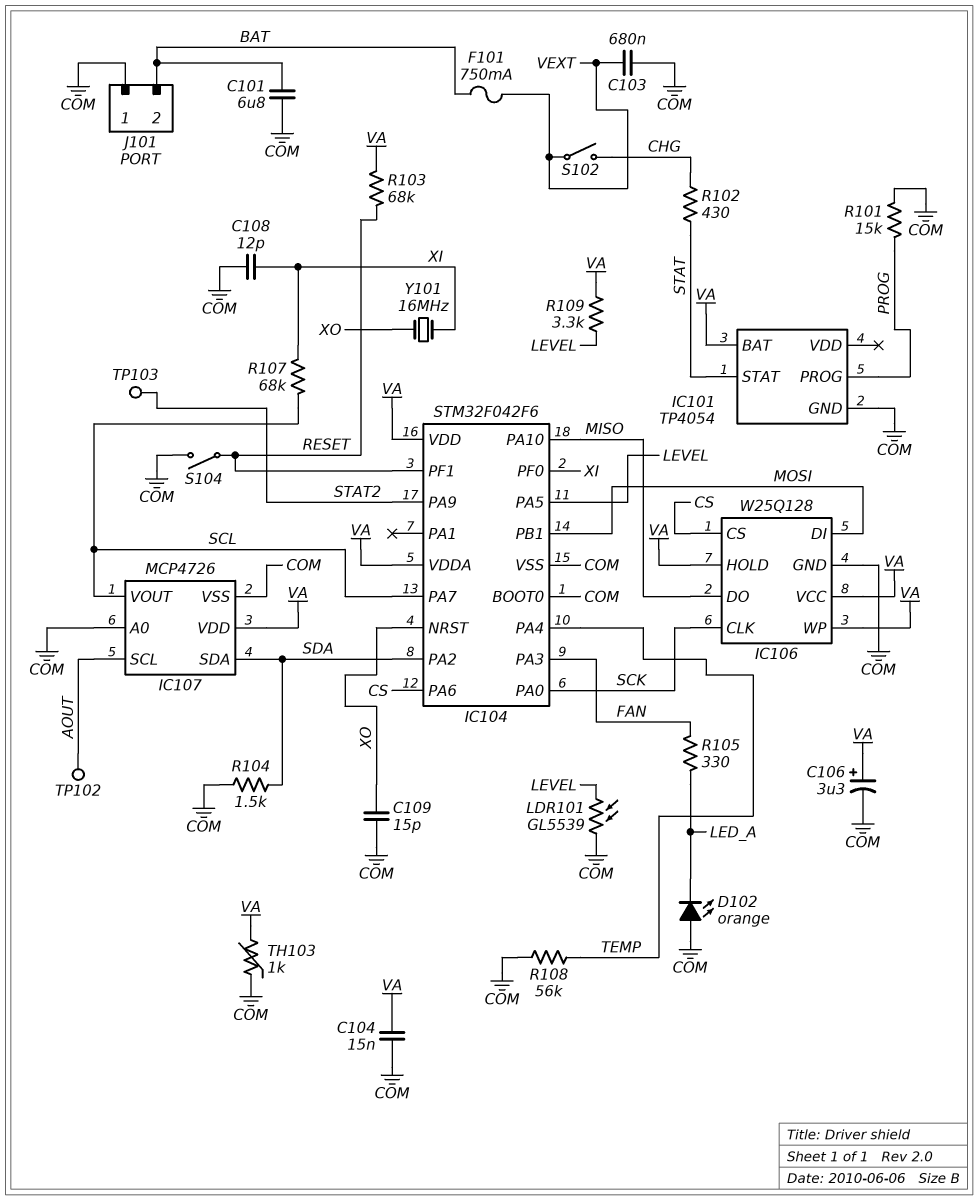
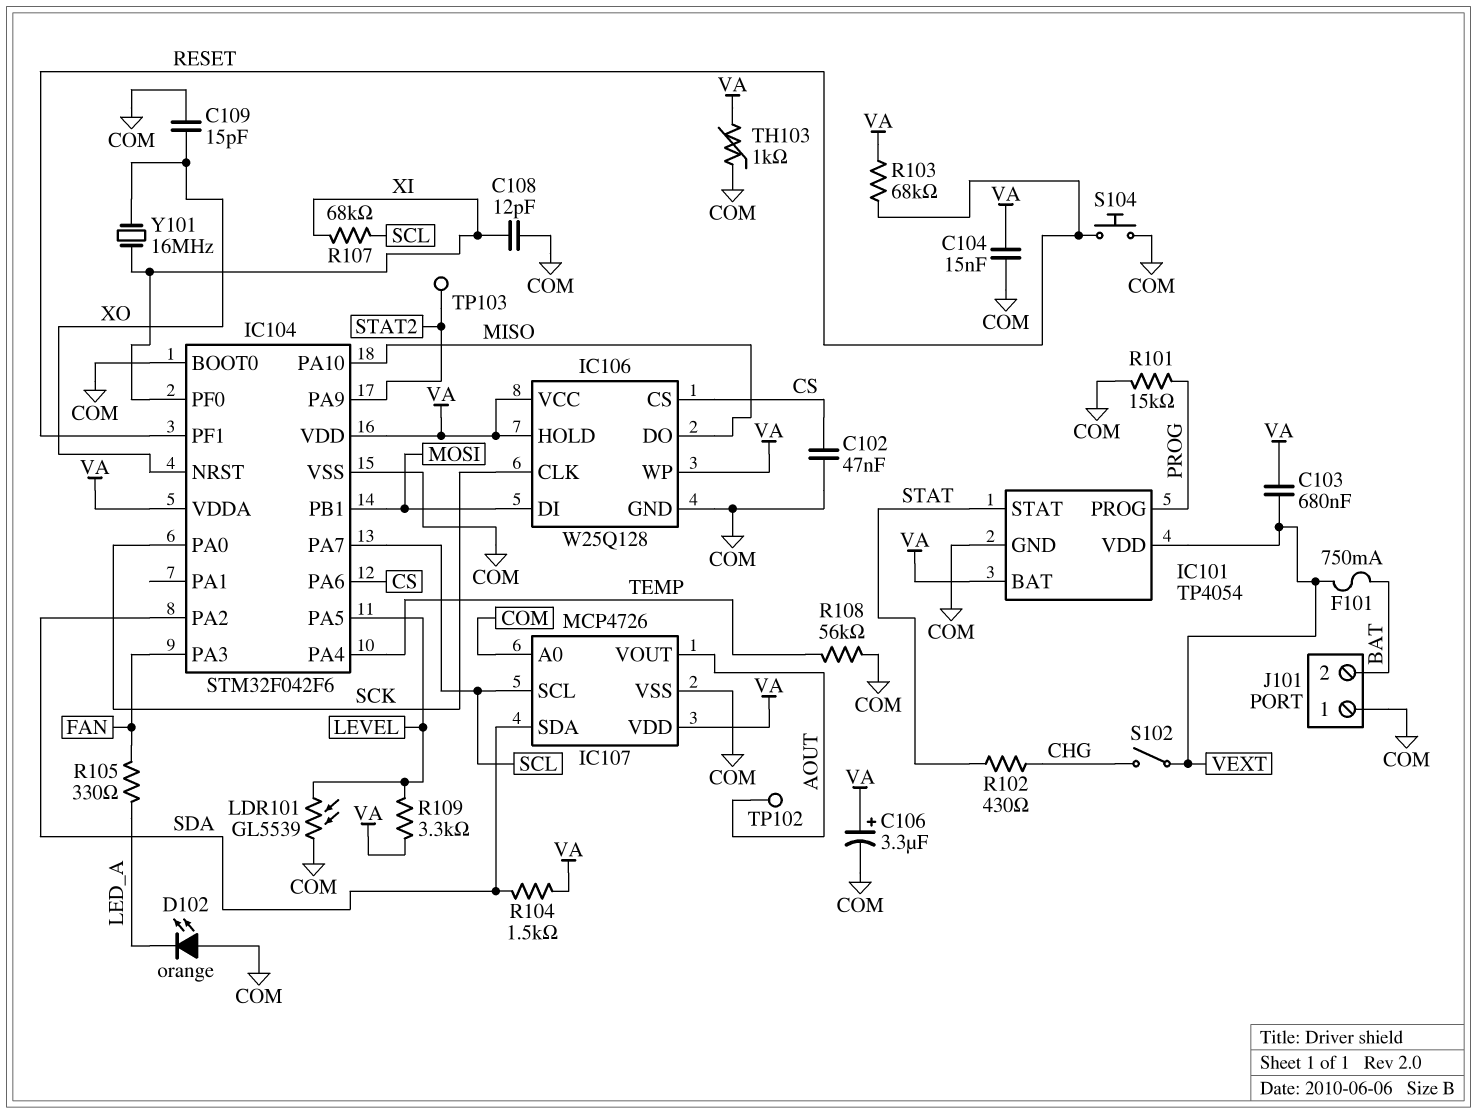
C101: 6.8uF (BAT, COM) -> none
C102: none -> 47nF (COM, CS)
C103: 680nF (COM, VEXT) -> 680nF (VA, VEXT)
IC101 pin VDD: none -> VEXT
IC107 pin SCL: AOUT -> SCL
IC107 pin VOUT: SCL -> AOUT
R104: 1.5k (COM, SDA) -> 1.5k (SDA, VA)
S104: switch (COM, RESET) -> button (COM, RESET)

